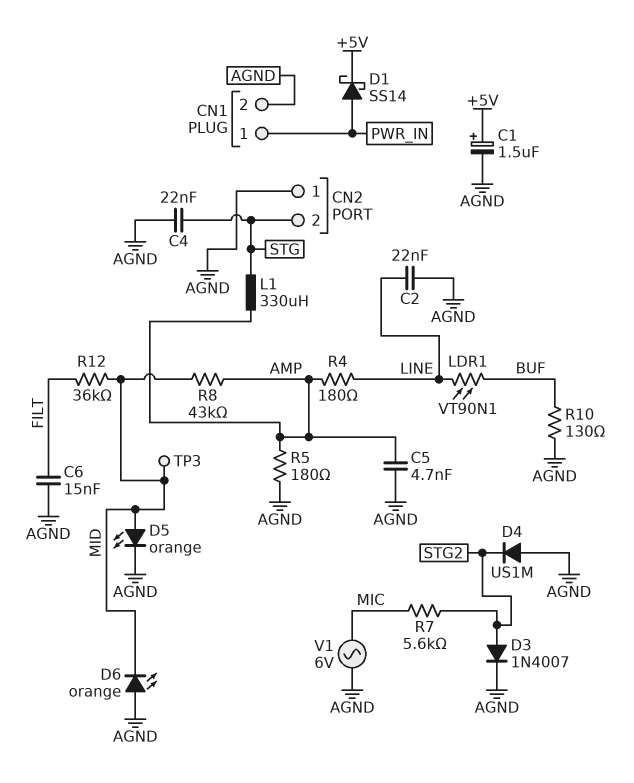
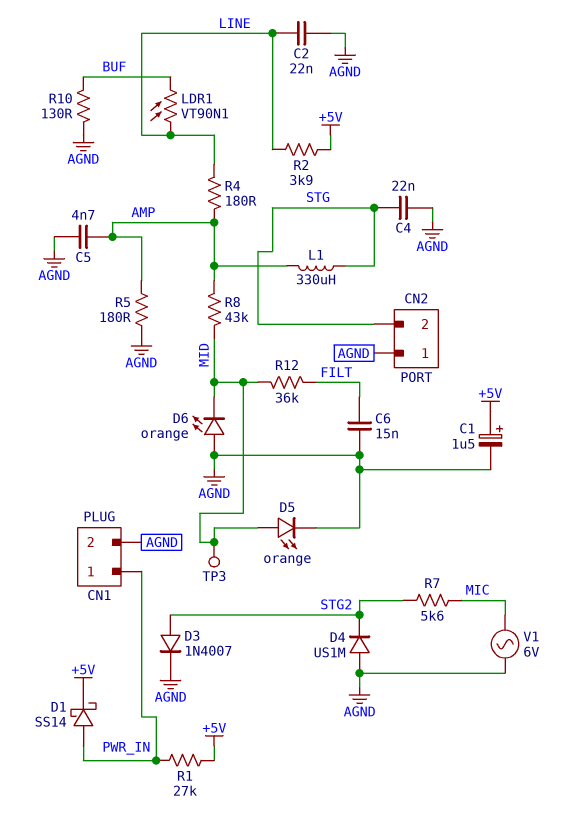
R1: none -> 27k (+5V, PWR_IN)
R2: none -> 3.9k (+5V, LINE)

